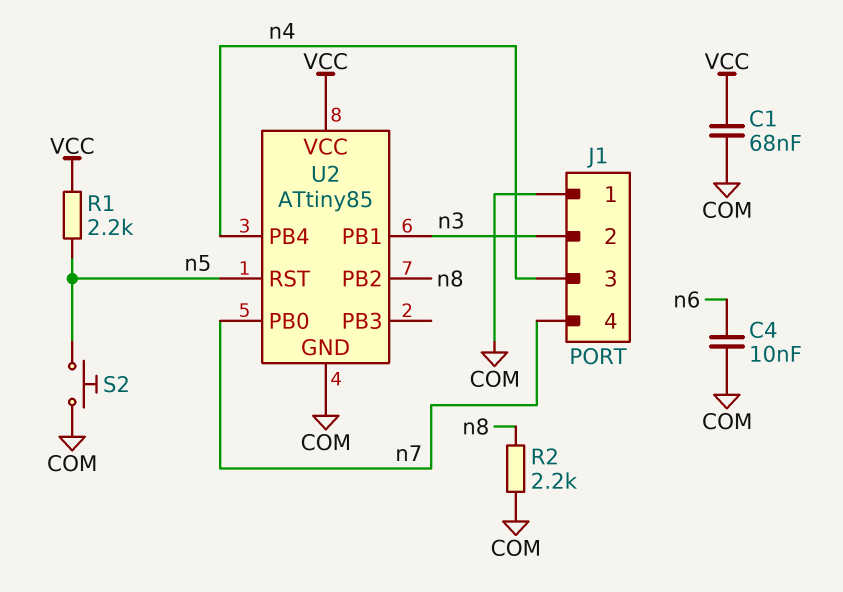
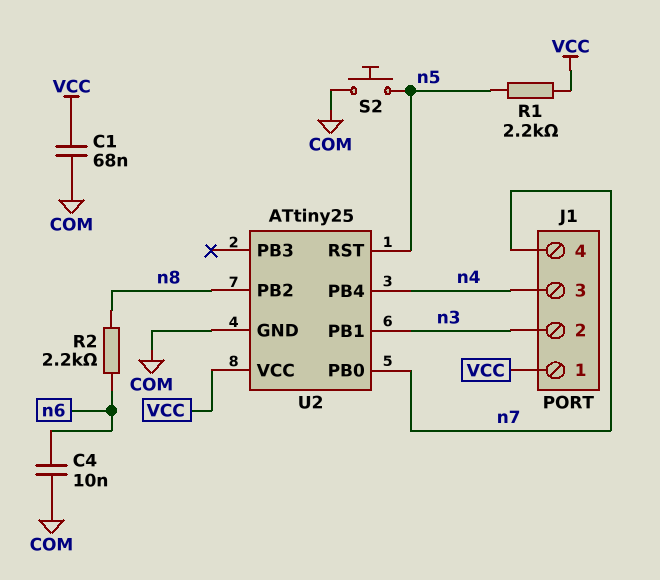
J1 pin 1: COM -> VCC
R2: 2.2k (COM, n8) -> 2.2k (n6, n8)
U2: ATtiny85 -> ATtiny25

